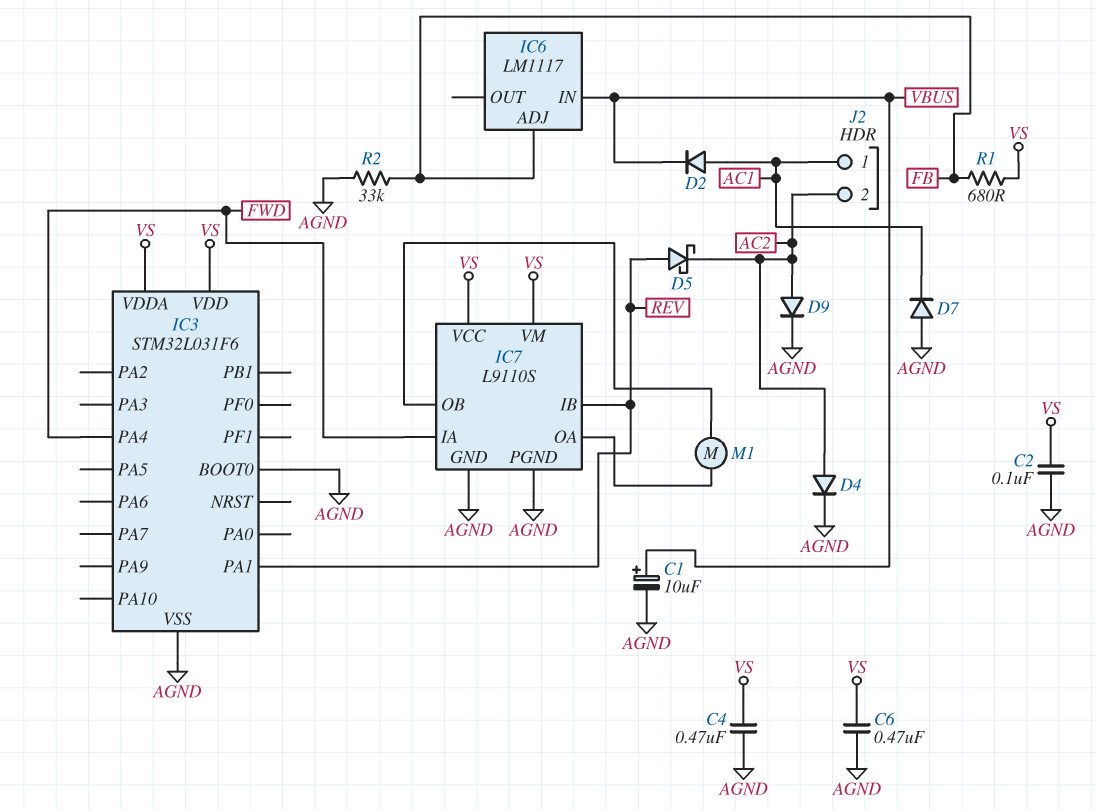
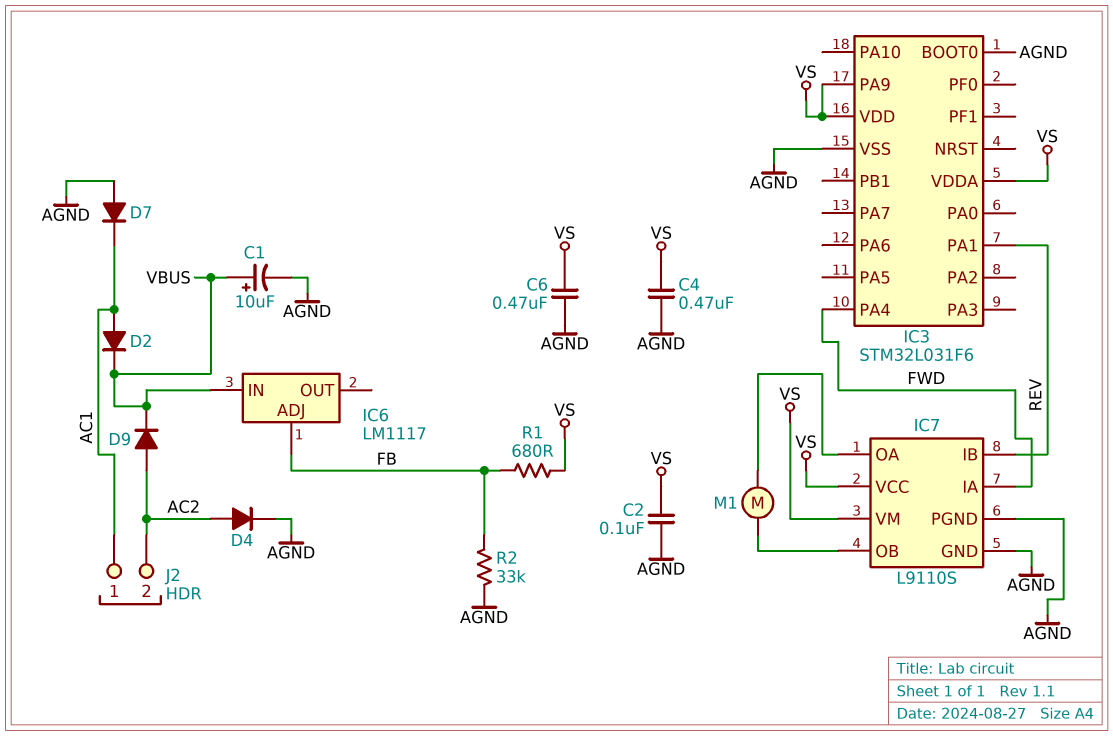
D5: schottky (A REV, K AC2) -> none
D9: diode (A AC2, K AGND) -> diode (A AC2, K VBUS)
IC3 pin PA9: none -> VS

